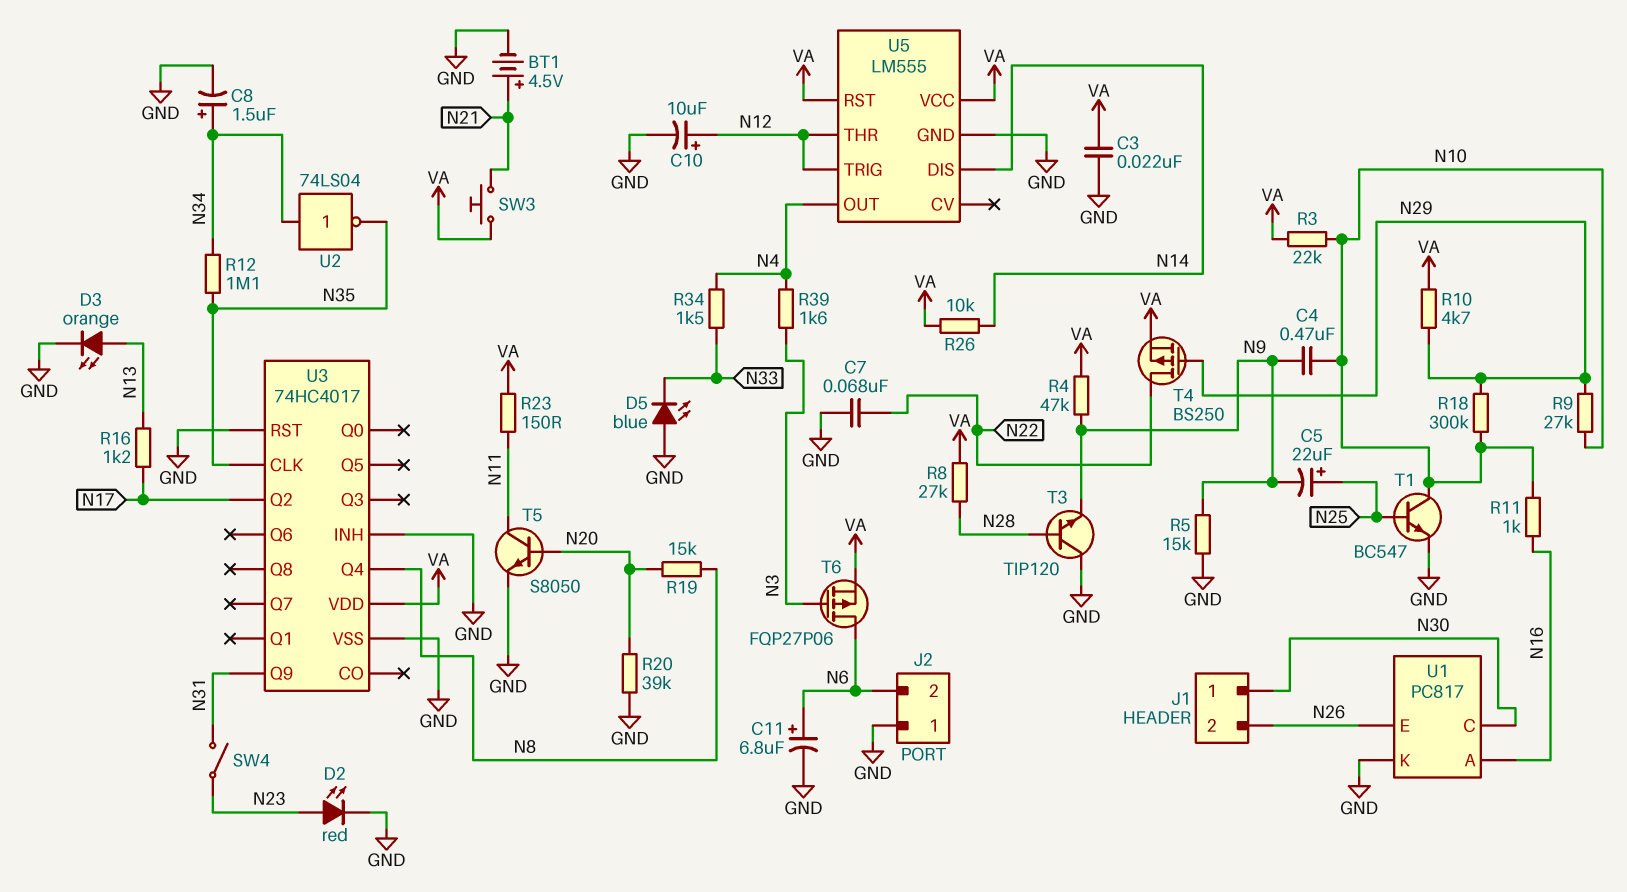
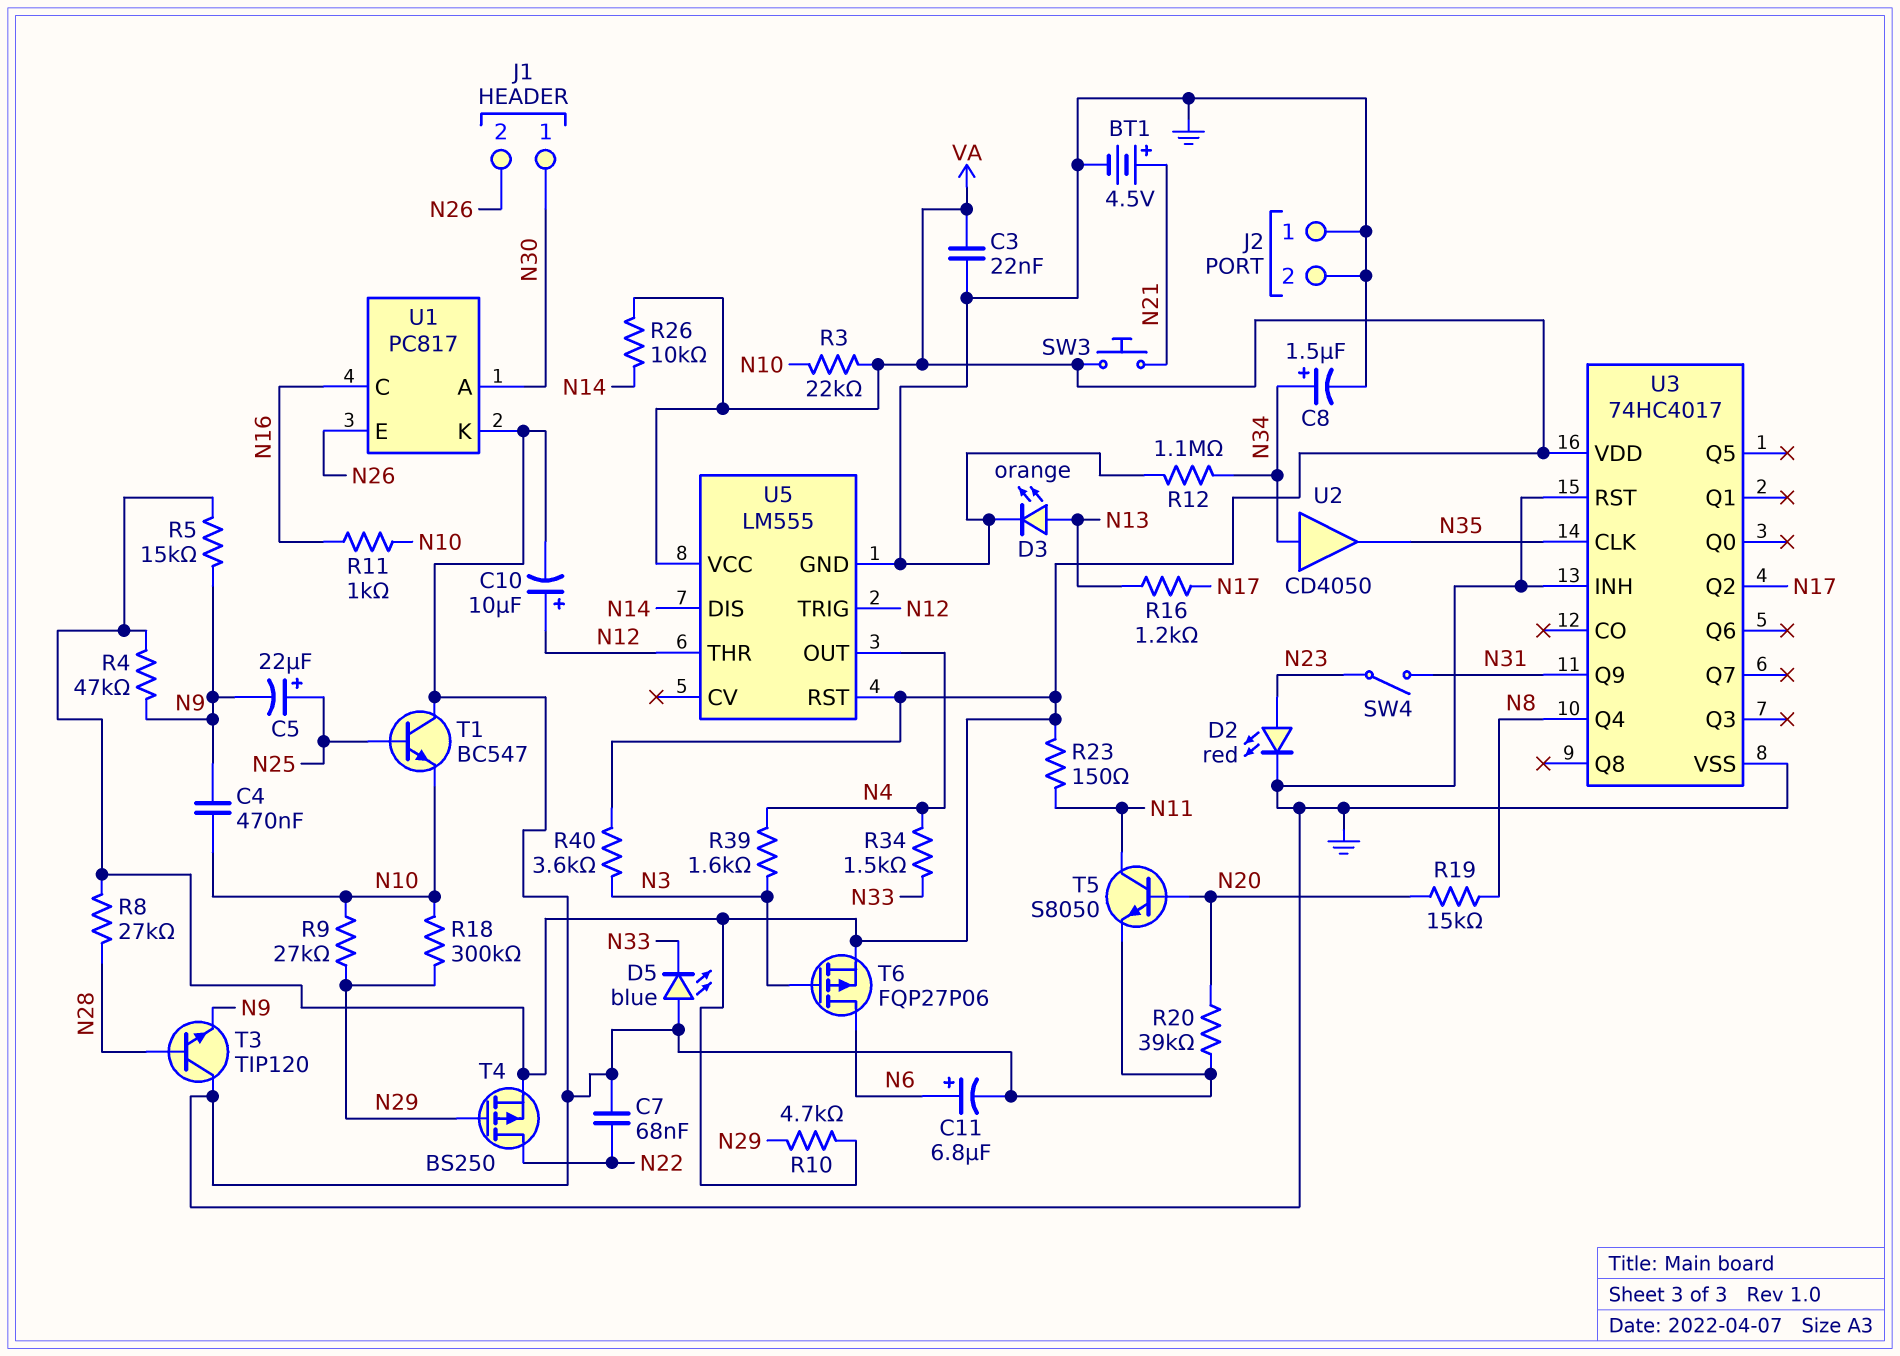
J2 pin 2: N6 -> GND
R5: 15k (GND, N9) -> 15k (N9, VA)
R12: 1.1M (N34, N35) -> 1.1M (GND, N34)
R40: none -> 3.6k (N3, VA)
T1: NPN BC547 (B N25, C N10, E GND) -> NPN BC547 (B N25, C GND, E N10)
U1 pin A: N16 -> N30
U1 pin C: N30 -> N16
U2: NOT 74LS04 (in N34, out N35) -> buffer CD4050 (in N34, out N35)

